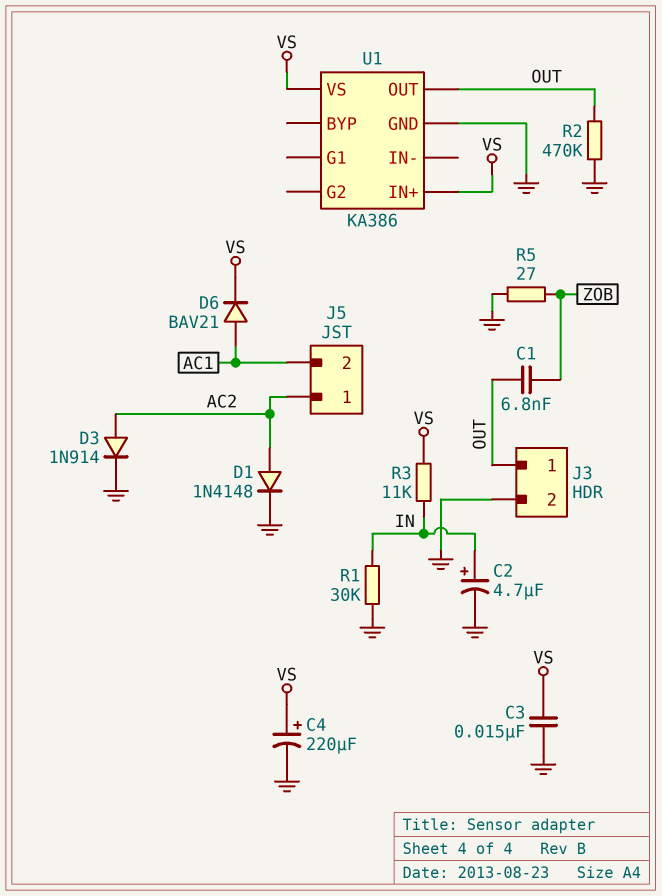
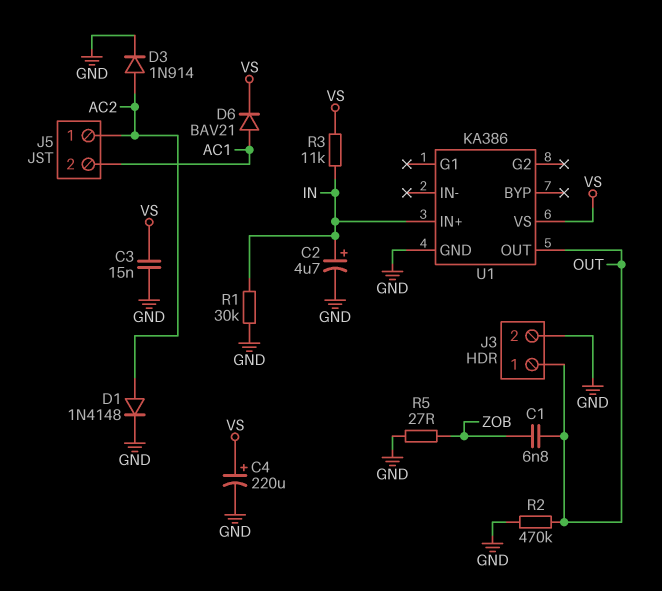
U1 pin IN+: VS -> IN

